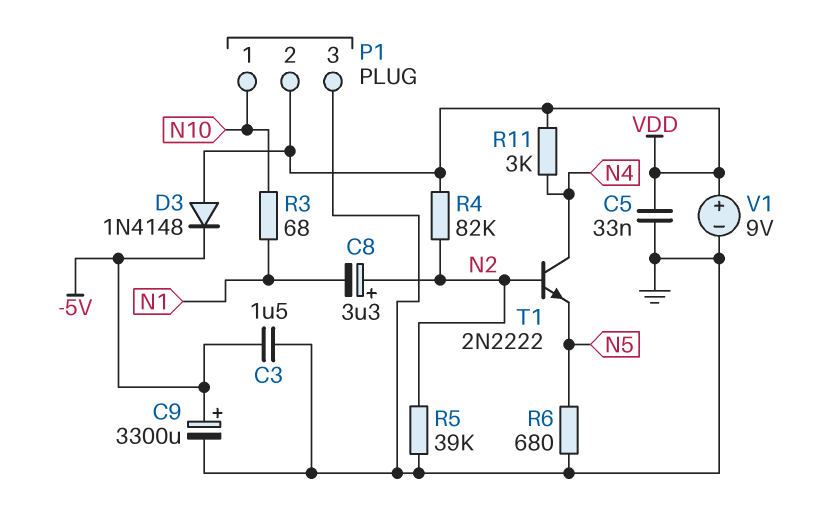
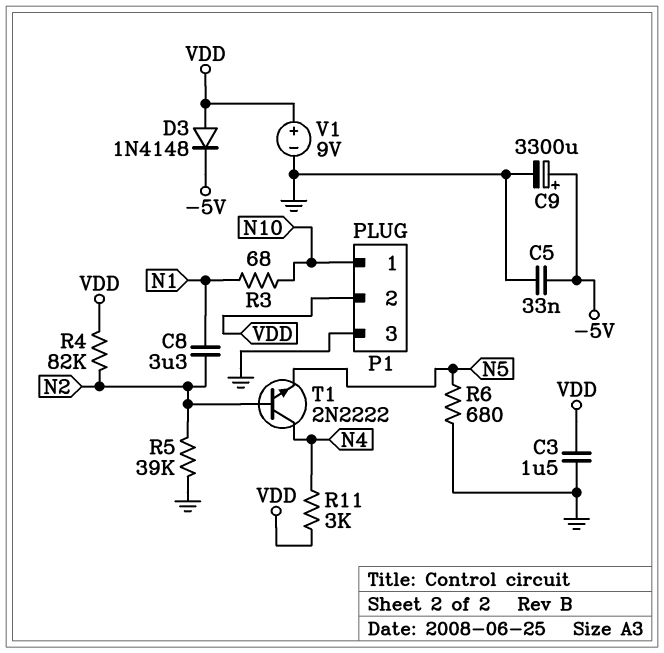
C3: 1.5uF (-5V, GND) -> 1.5uF (GND, VDD)
C5: 33nF (GND, VDD) -> 33nF (-5V, GND)
C8: 3.3uF (plus N2, minus N1) -> 3.3uF (N1, N2)

